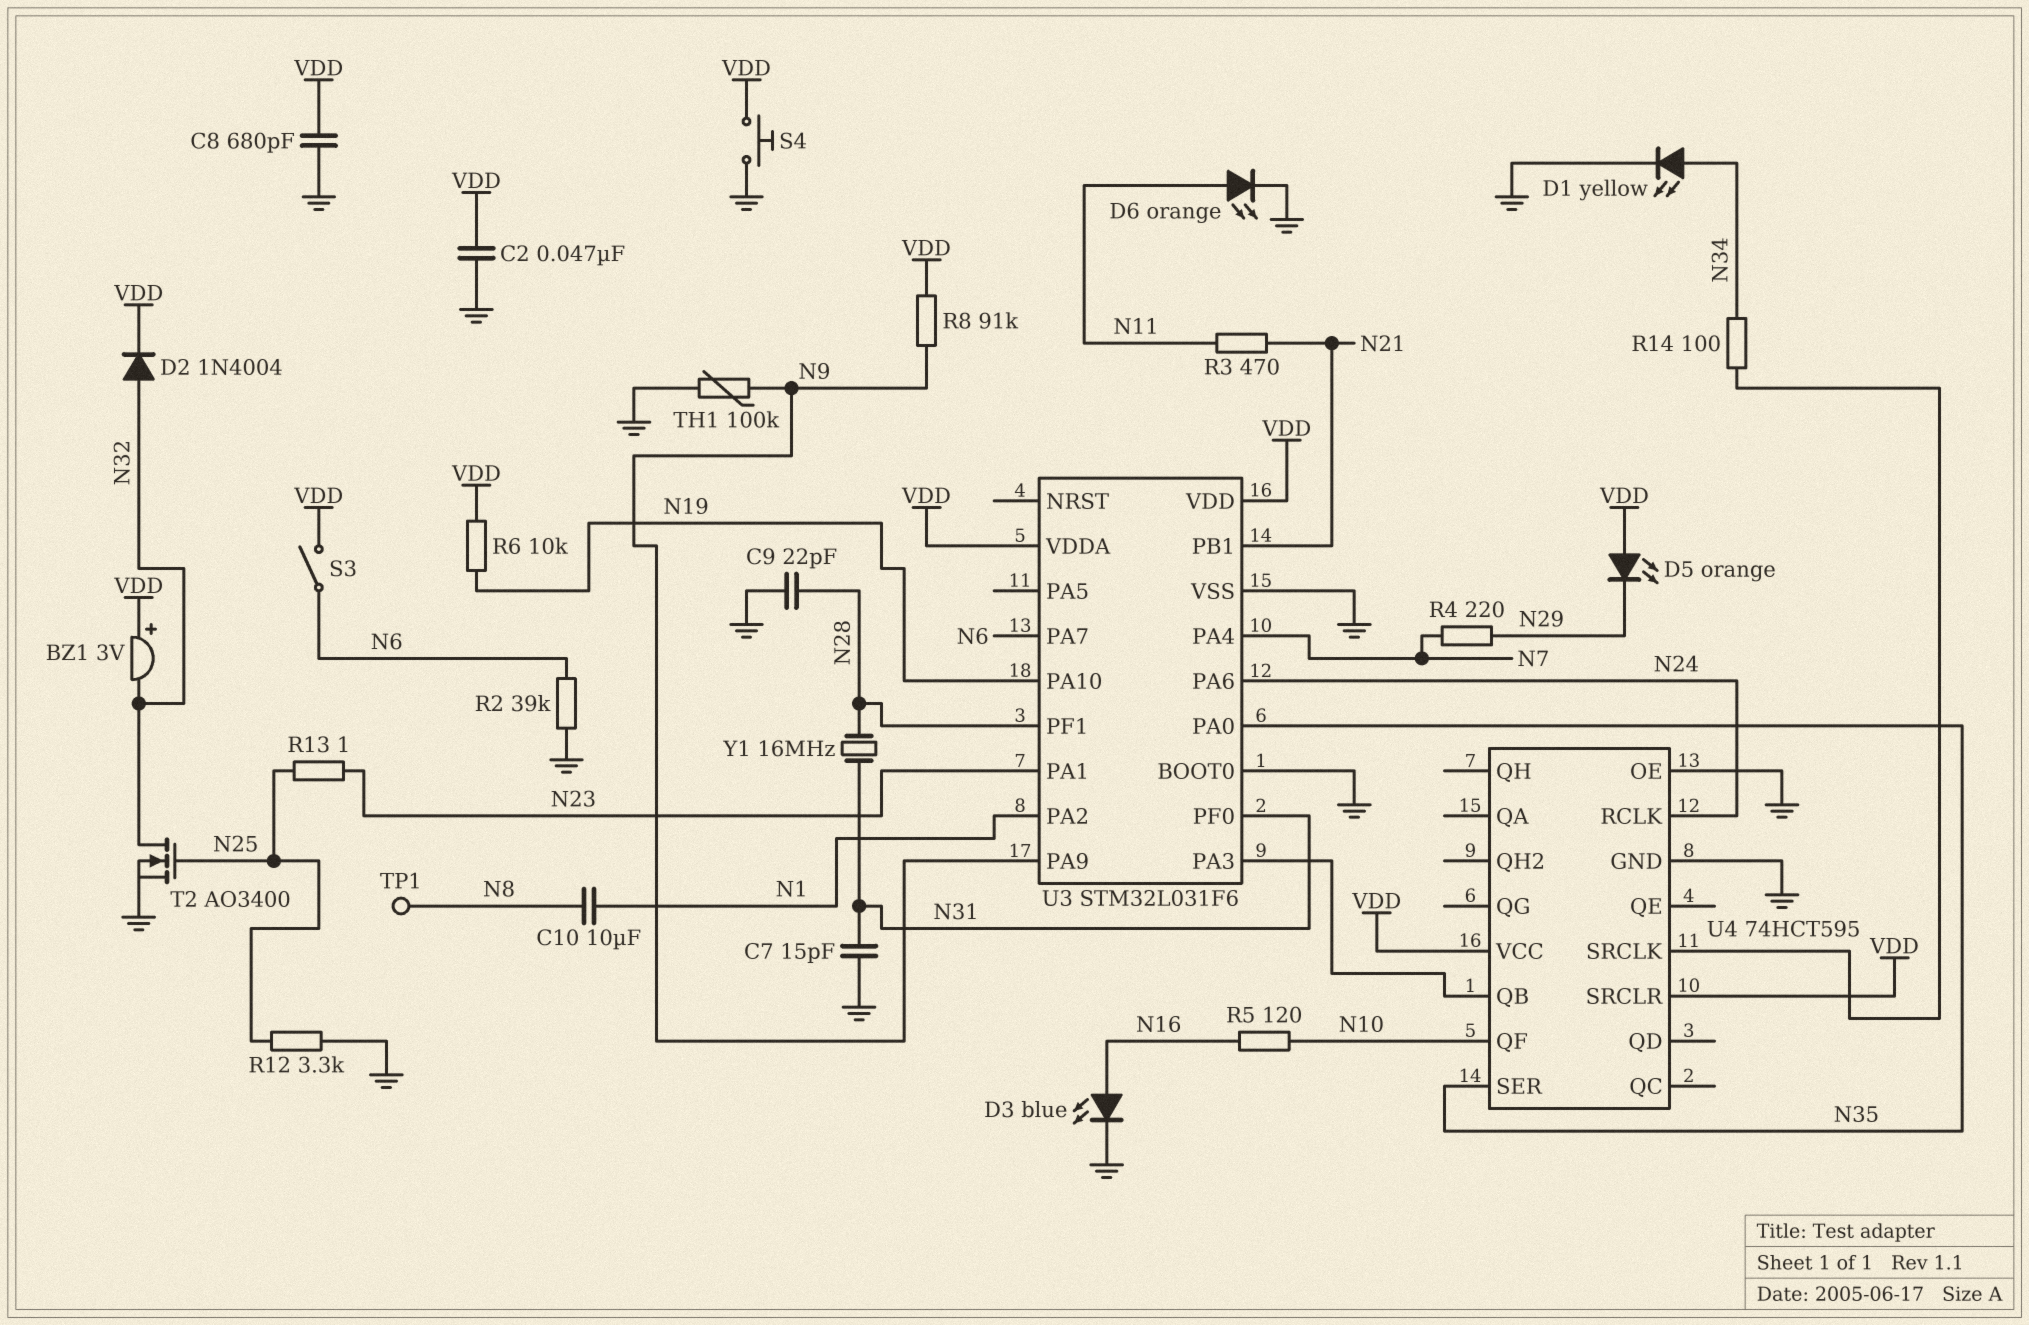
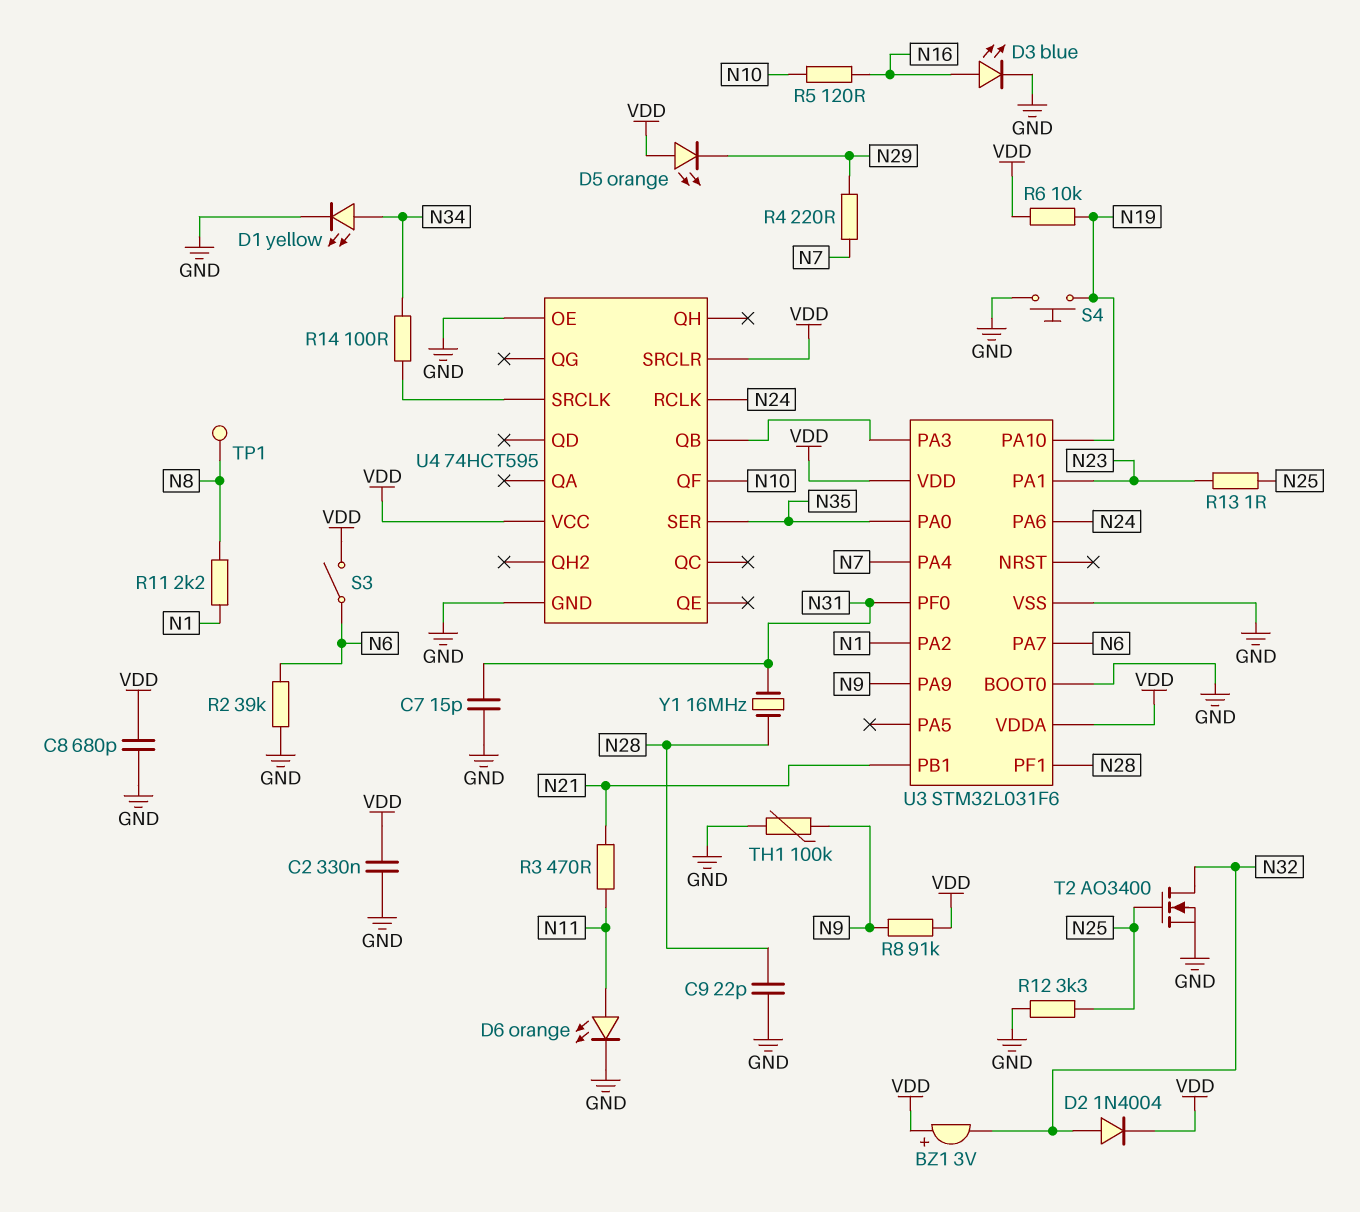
C2: 47nF (GND, VDD) -> 330nF (GND, VDD)
C10: 10uF (N1, N8) -> none
R11: none -> 2.2k (N1, N8)
S4: button (GND, VDD) -> button (GND, N19)

